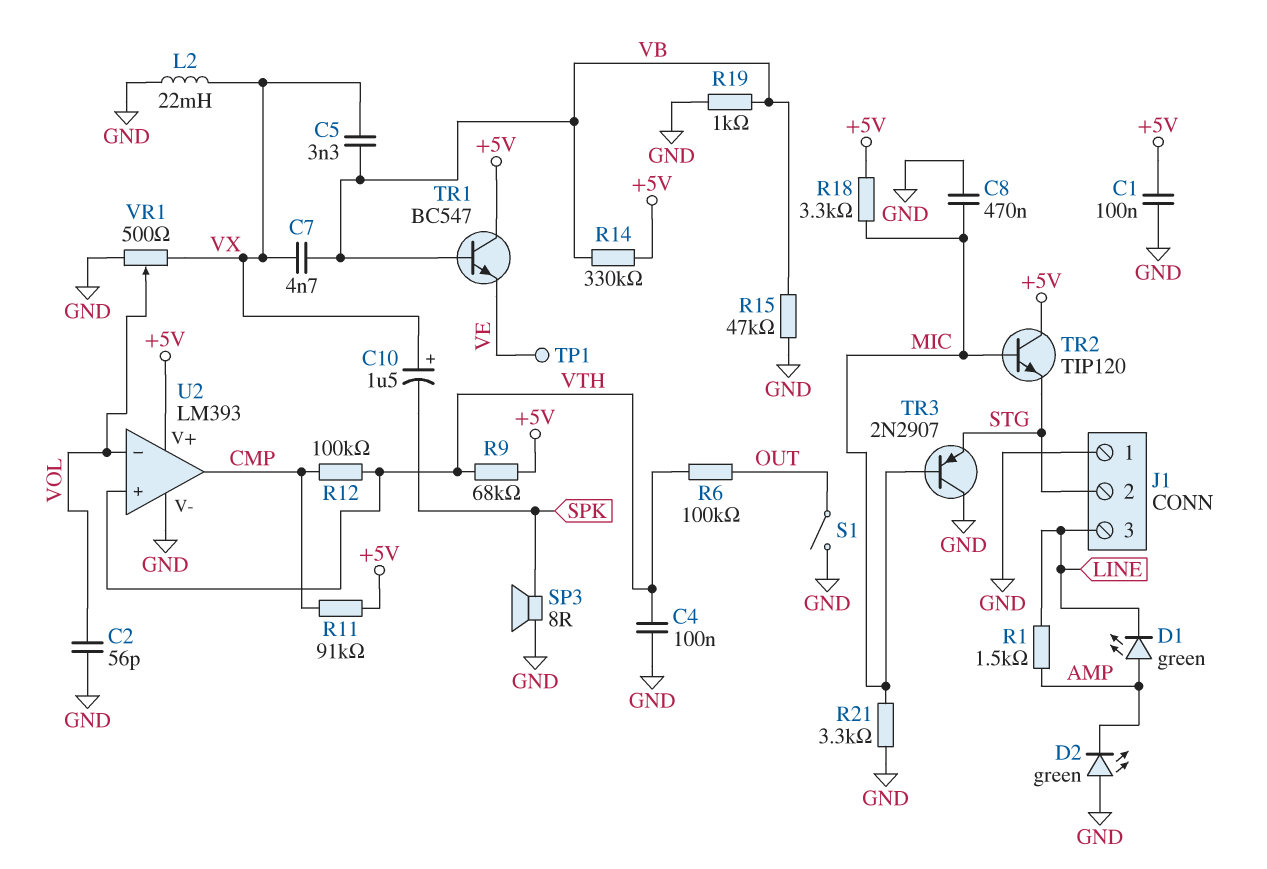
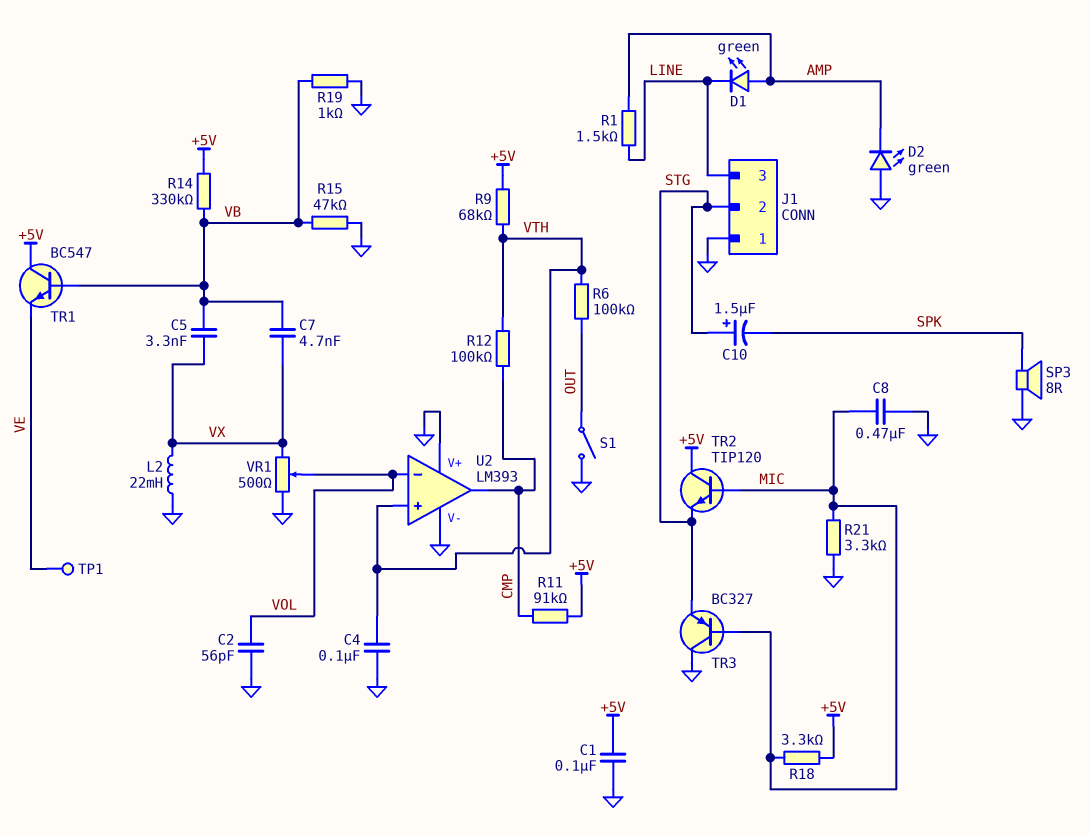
C10: 1.5uF (plus VX, minus SPK) -> 1.5uF (plus STG, minus SPK)
TR3: PNP 2N2907 (B MIC, C GND, E STG) -> PNP BC327 (B MIC, C GND, E STG)
U2 pin V+: +5V -> GND

